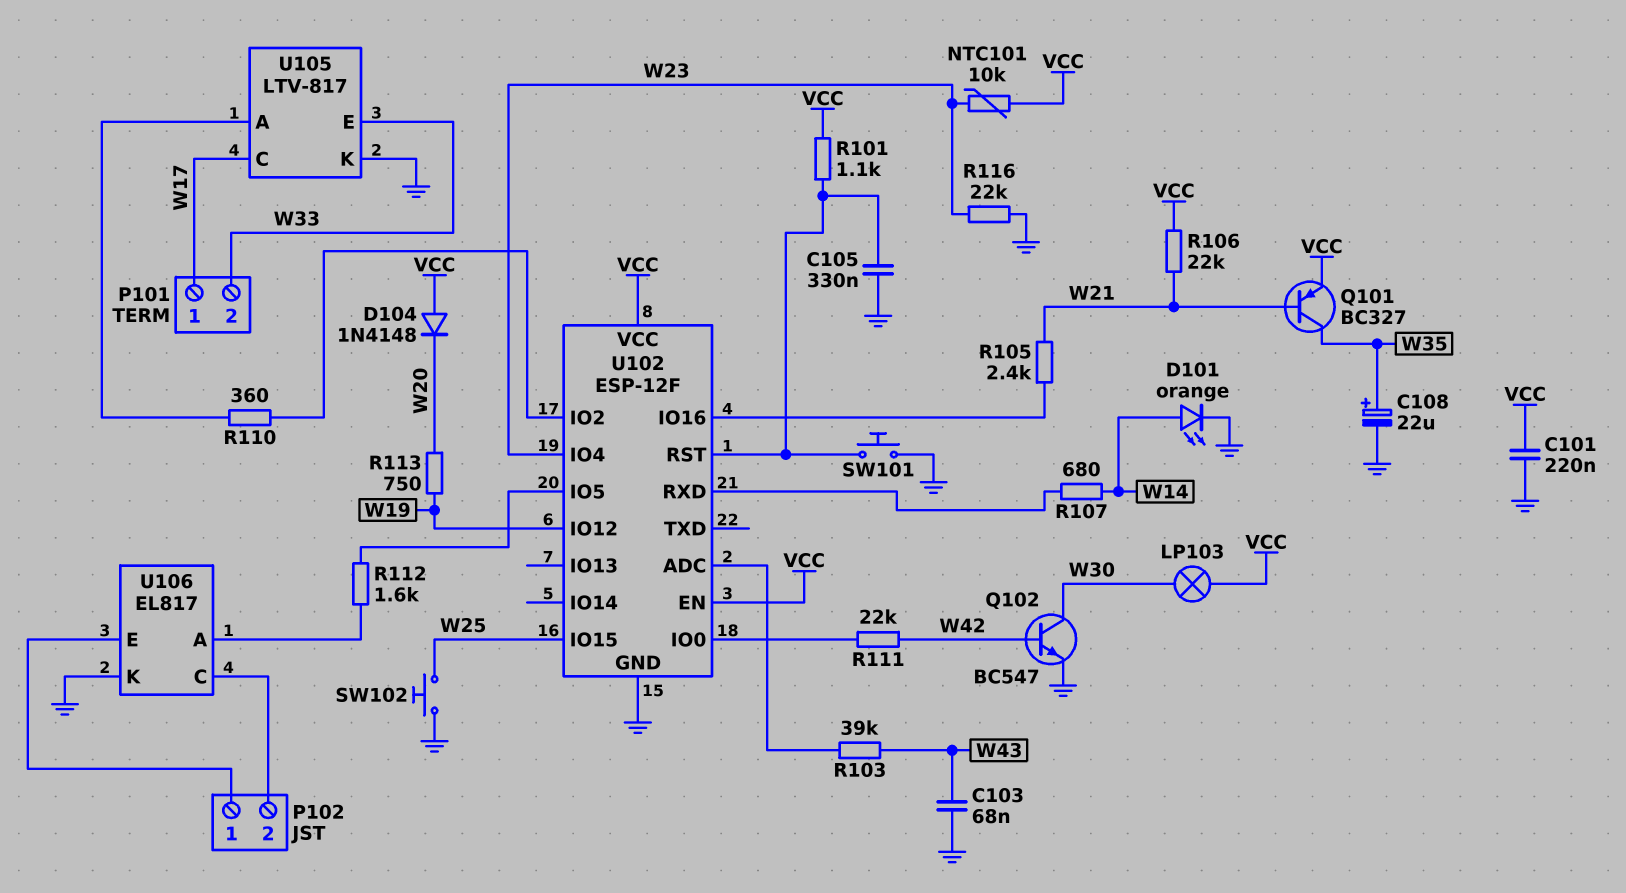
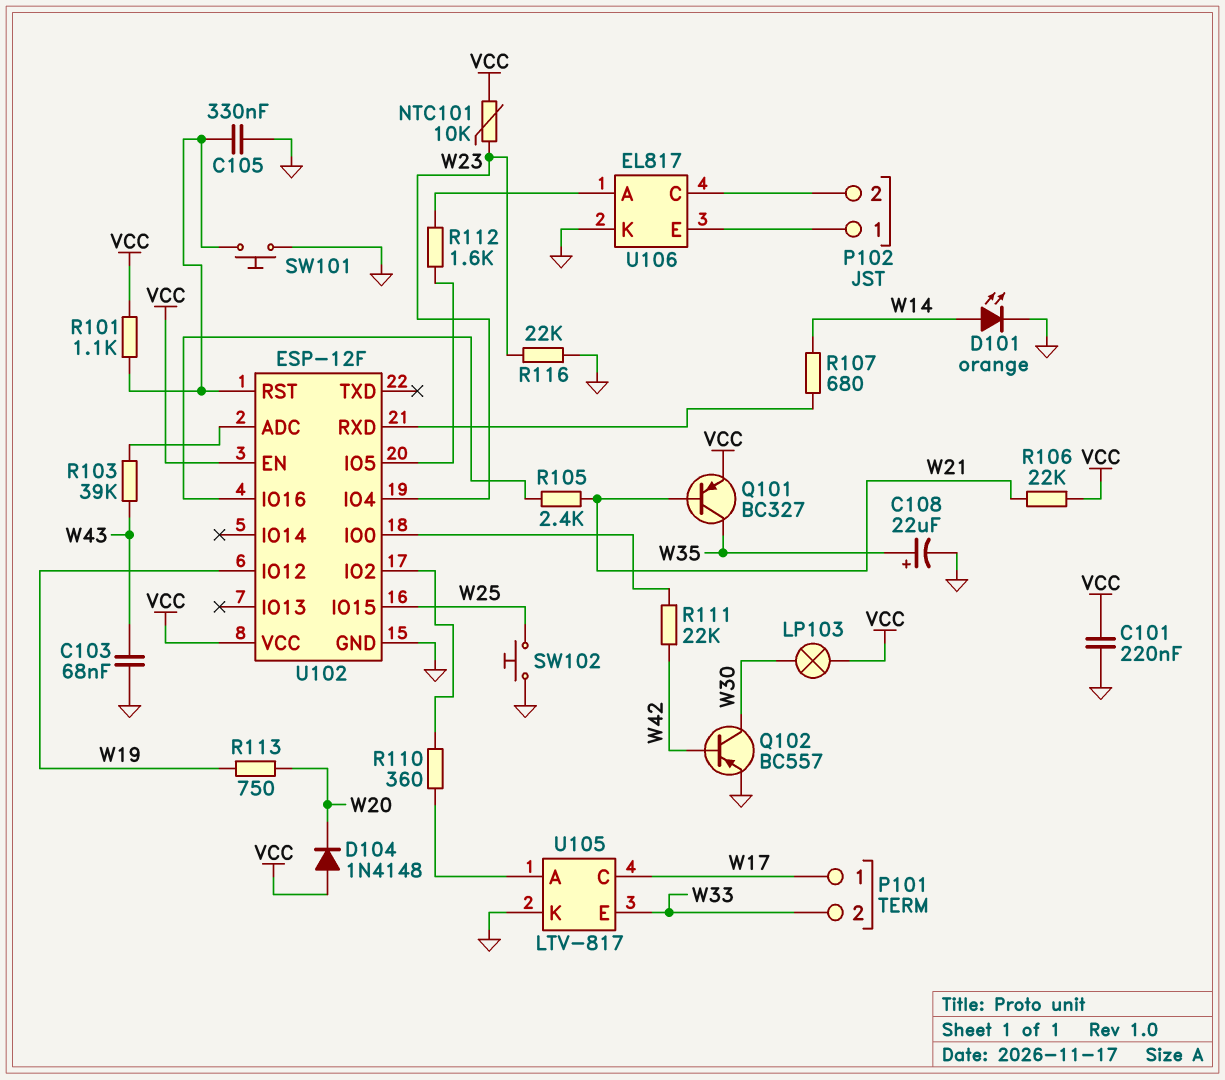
Q102: NPN BC547 (B W42, C W30, E GND) -> PNP BC557 (B W42, C W30, E GND)

